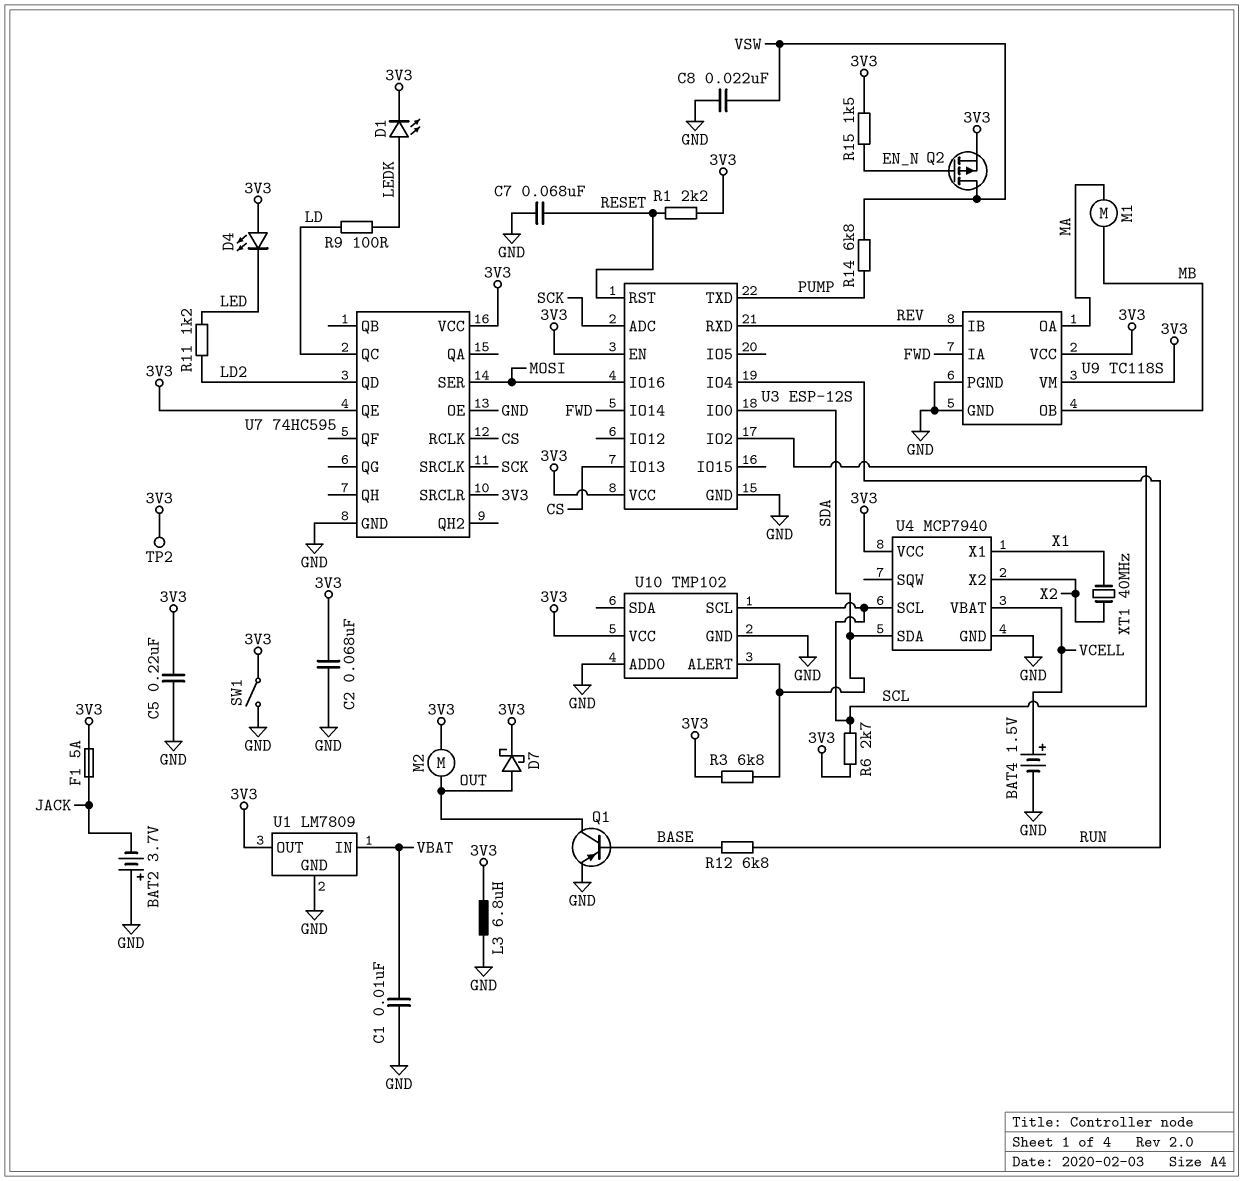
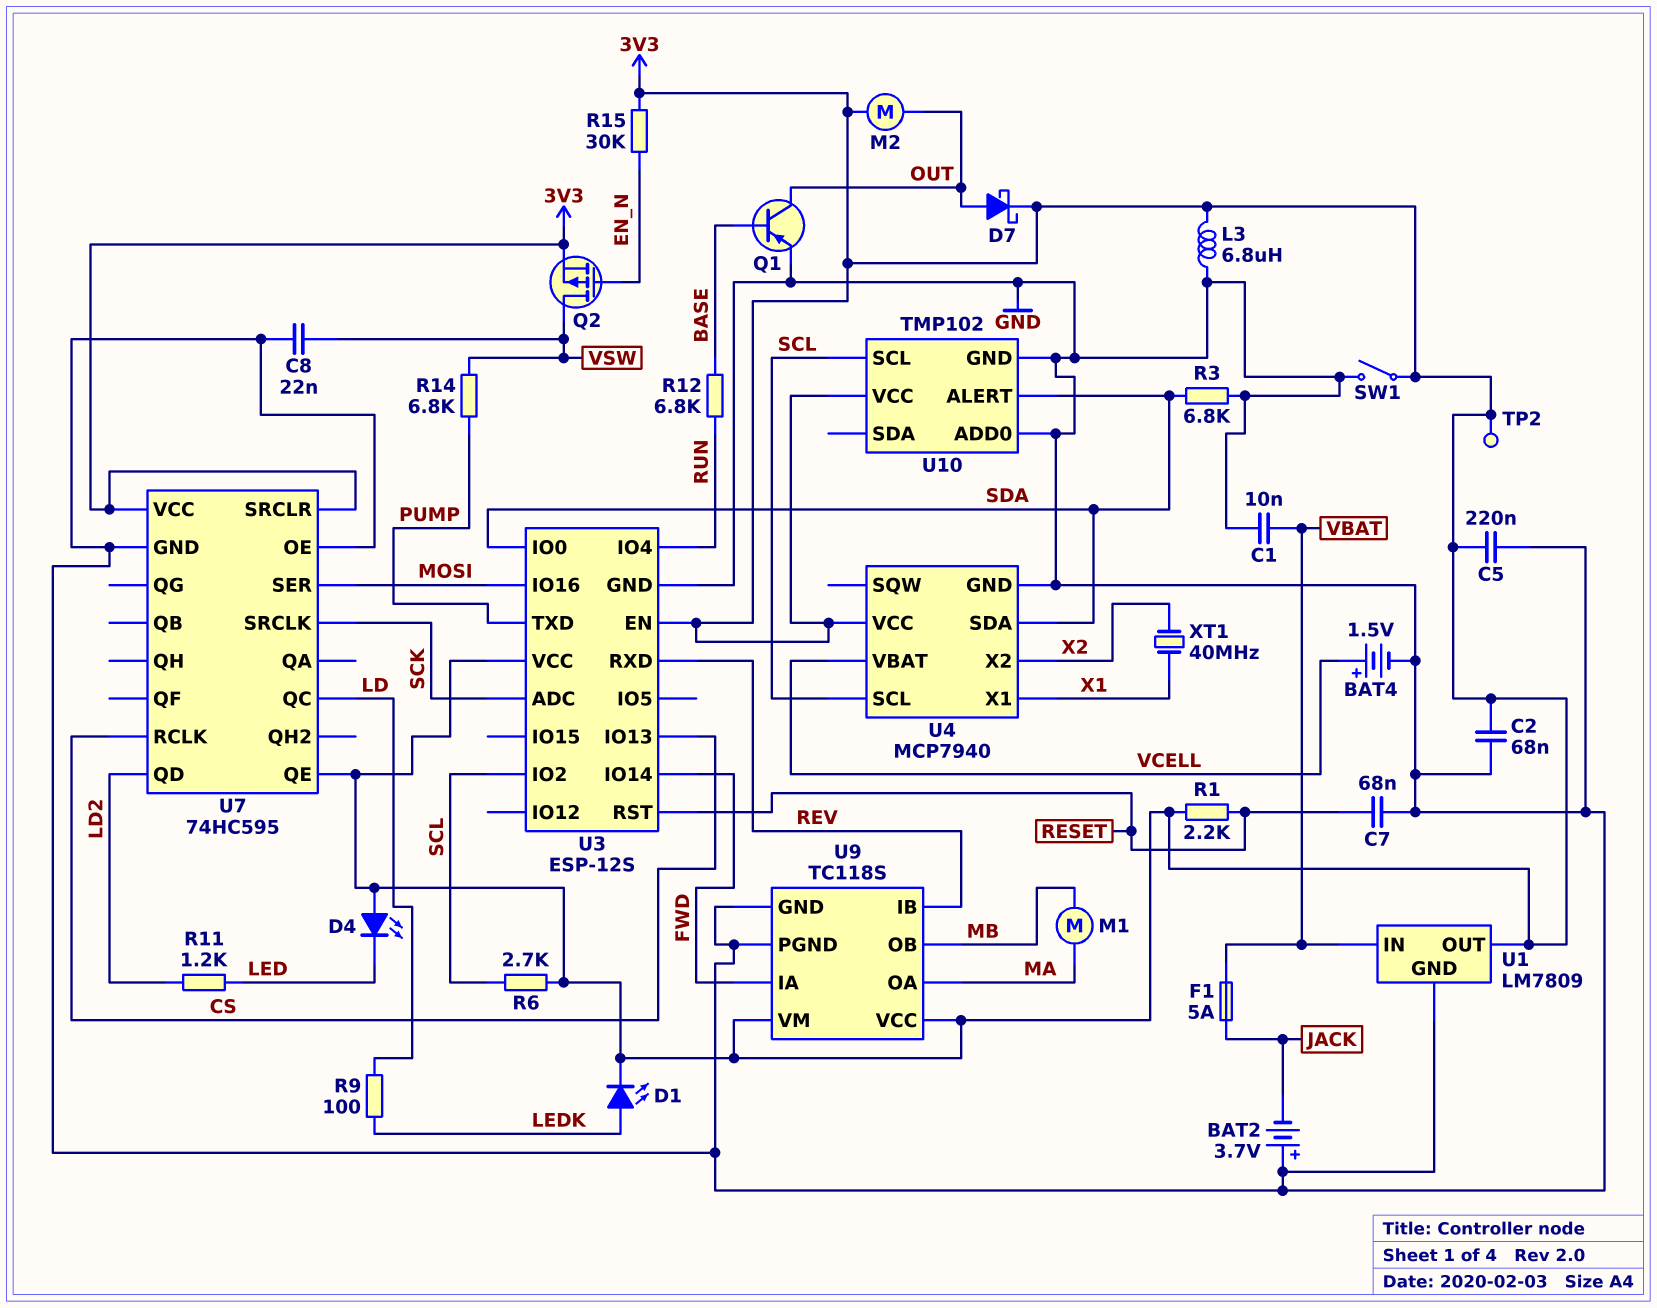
F1: 5A (3V3, JACK) -> 5A (JACK, VBAT)
R3: 6.8k (3V3, SDA) -> 6.8k (GND, SDA)
R15: 1.5k (3V3, EN_N) -> 30k (3V3, EN_N)

